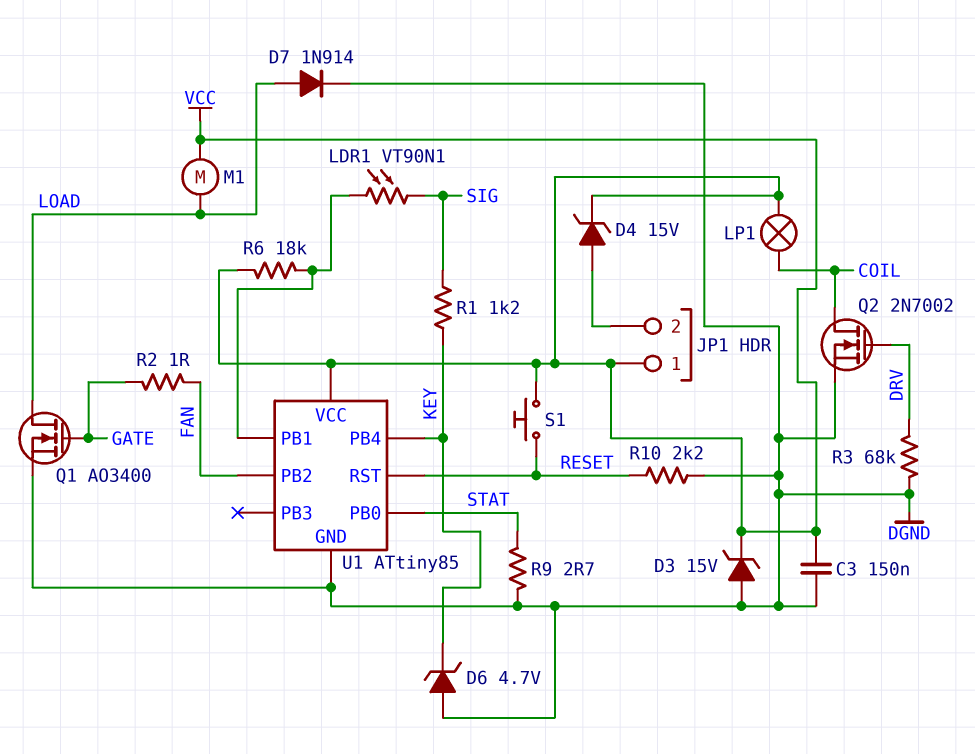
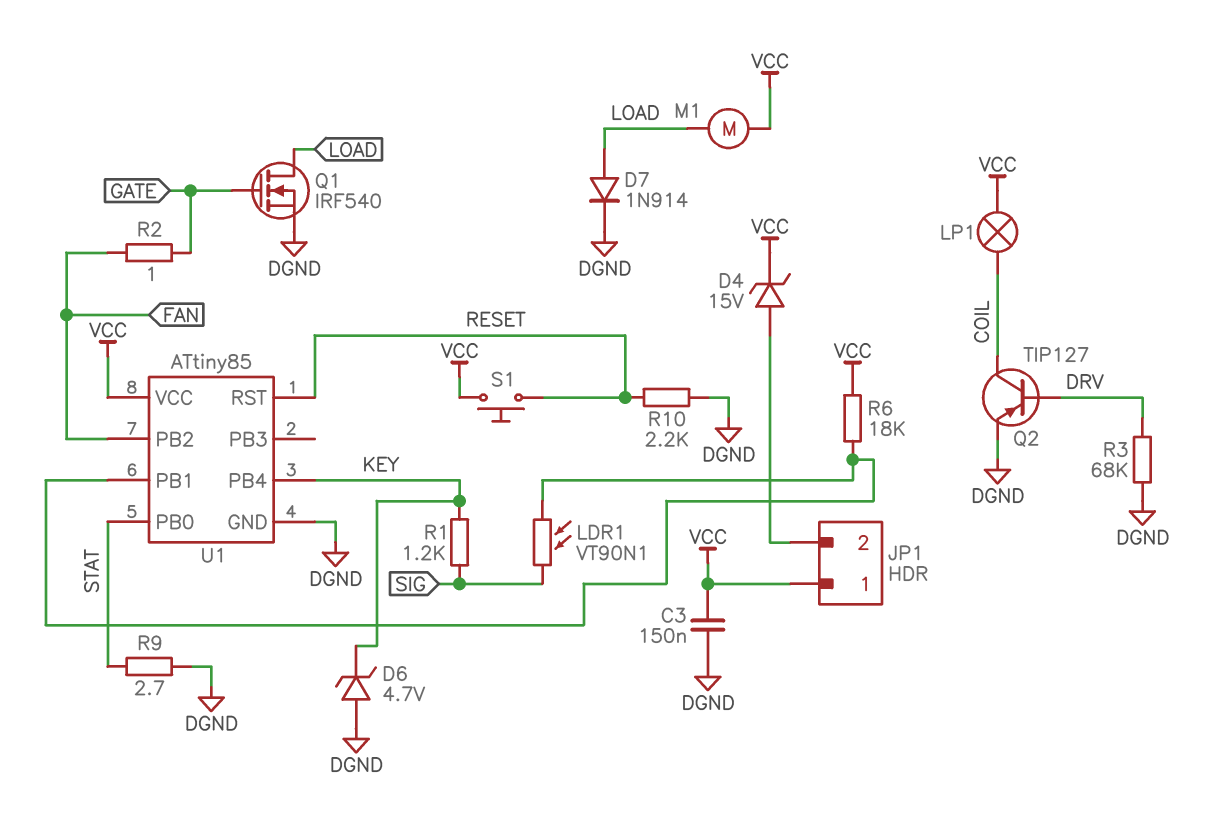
D3: zener 15V (A DGND, K VCC) -> none
Q1: NMOS AO3400 (G GATE, D LOAD, S DGND) -> NMOS IRF540 (G GATE, D LOAD, S DGND)
Q2: NMOS 2N7002 (G DRV, D COIL, S DGND) -> PNP TIP127 (B DRV, C COIL, E DGND)

